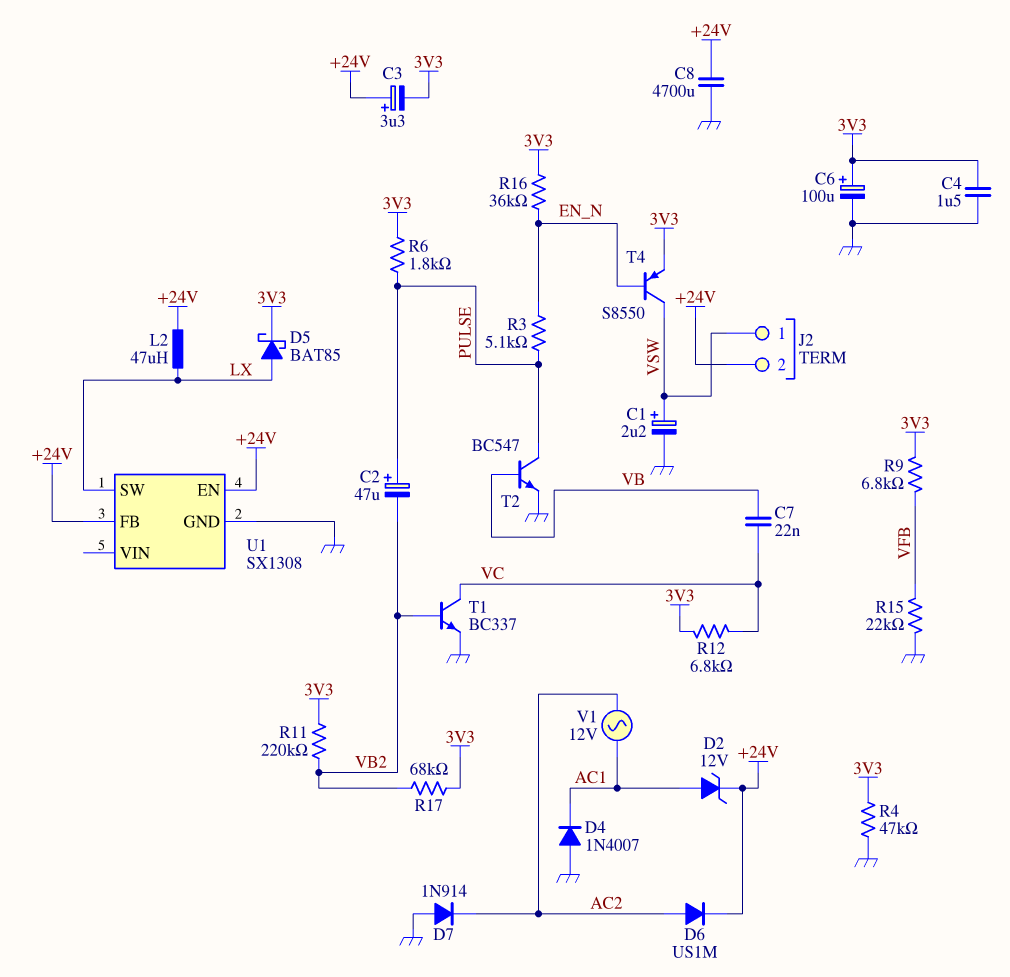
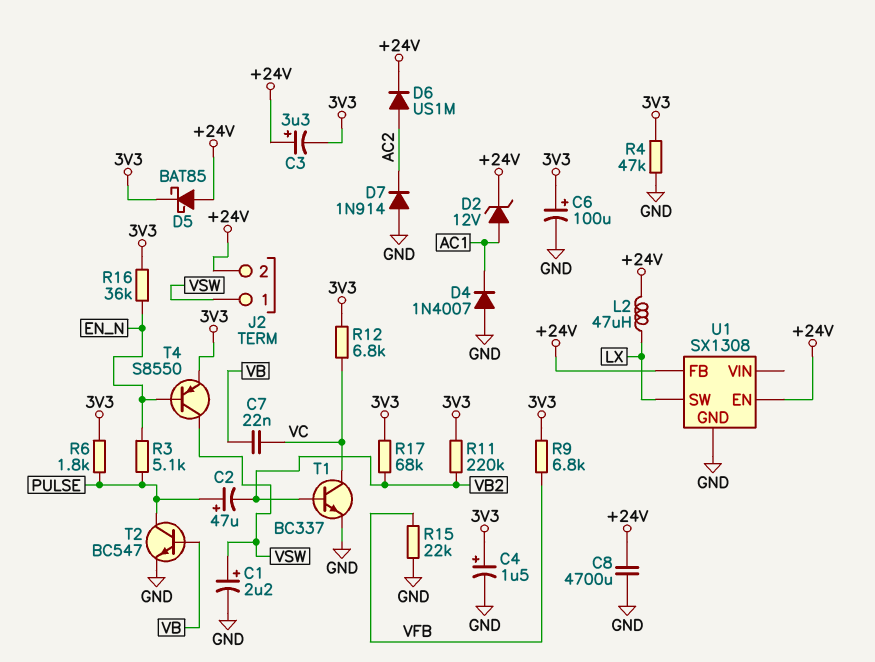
C4: 1.5uF (3V3, GND) -> 1.5uF (plus 3V3, minus GND)
D5: schottky BAT85 (A LX, K 3V3) -> schottky BAT85 (A +24V, K 3V3)
V1: AC 12V (AC1, AC2) -> none

